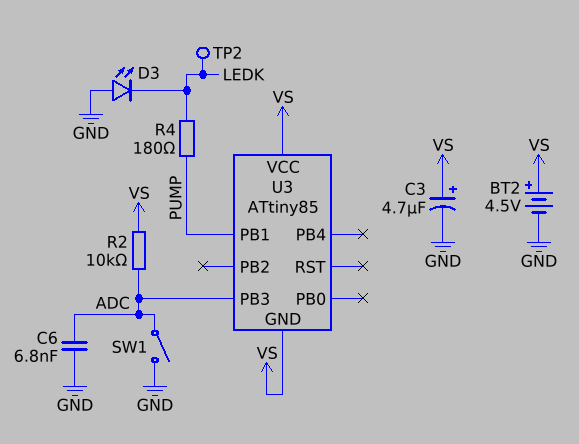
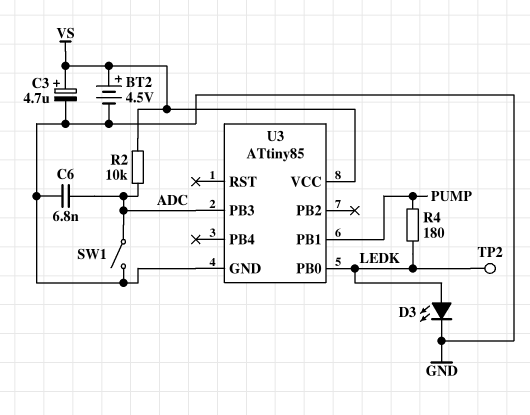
D3: LED (A GND, K LEDK) -> LED (A LEDK, K GND)
U3 pin GND: VS -> GND
U3 pin PB0: none -> LEDK

